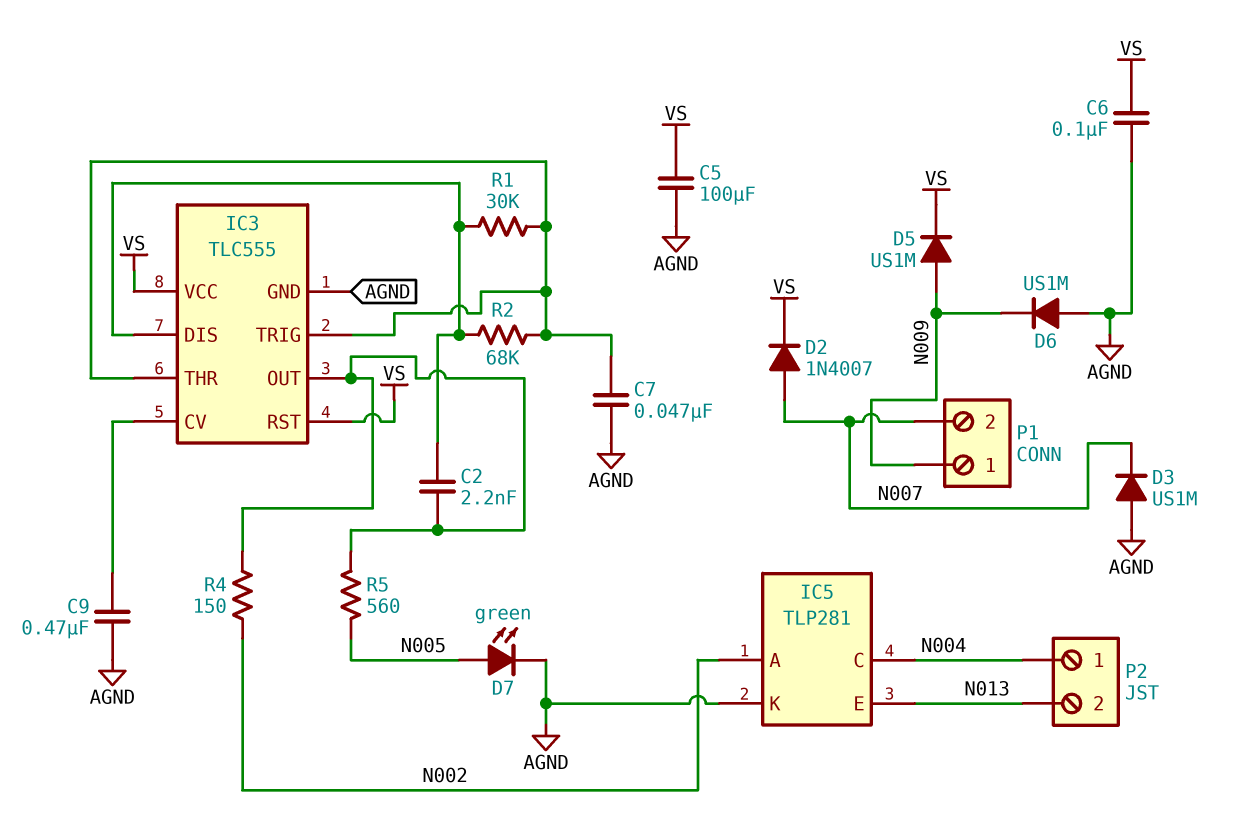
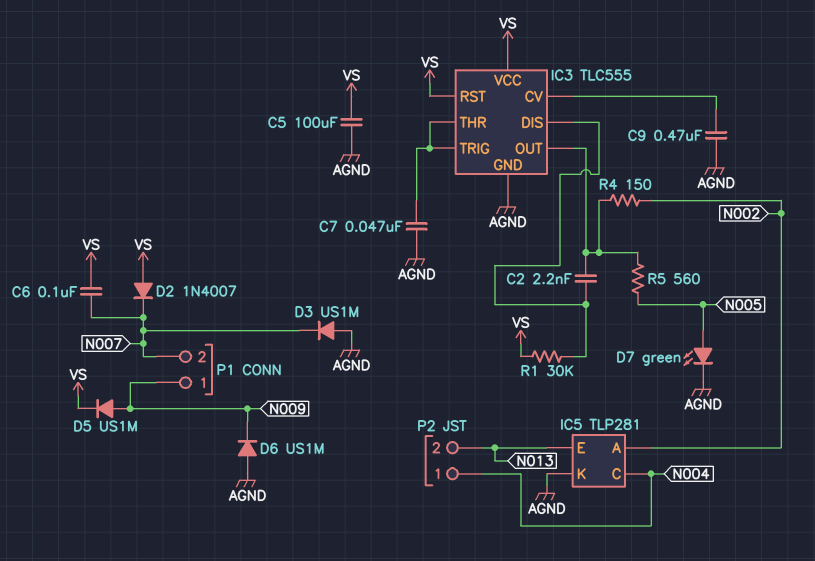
C6: 100nF (AGND, VS) -> 100nF (N007, VS)
D2: diode 1N4007 (A N007, K VS) -> diode 1N4007 (A VS, K N007)
R1: 30k (IC3/DIS, IC3/THR) -> 30k (IC3/DIS, VS)
R2: 68k (IC3/DIS, IC3/THR) -> none

